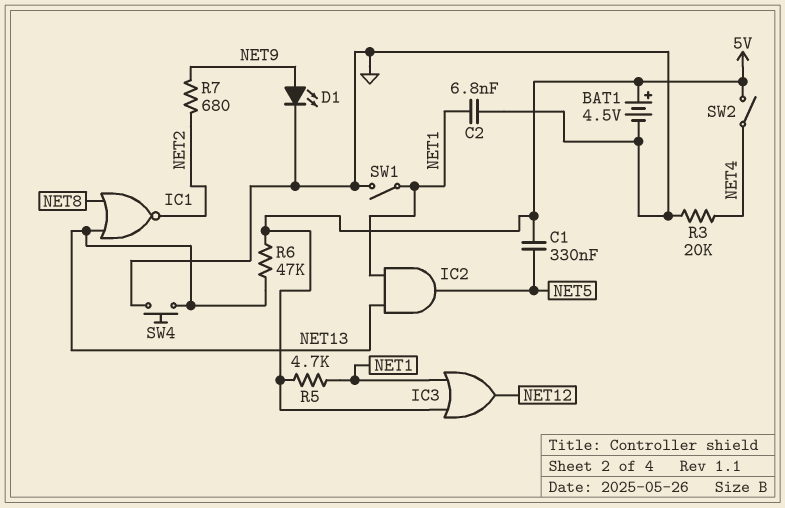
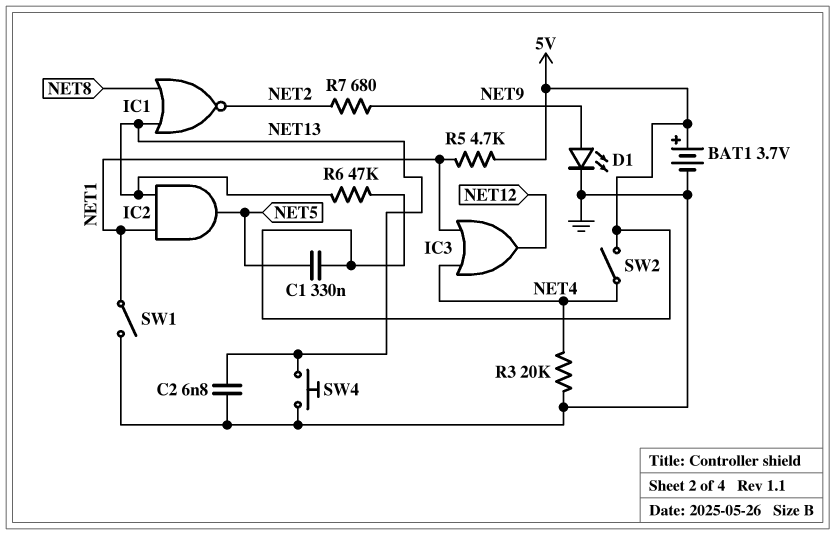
BAT1: 4.5V (plus 5V, minus GND) -> 3.7V (plus 5V, minus GND)
C2: 6.8nF (GND, NET1) -> 6.8nF (GND, NET13)
IC3: OR (in 5V, in NET1, out NET12) -> OR (in NET1, in NET4, out NET12)

